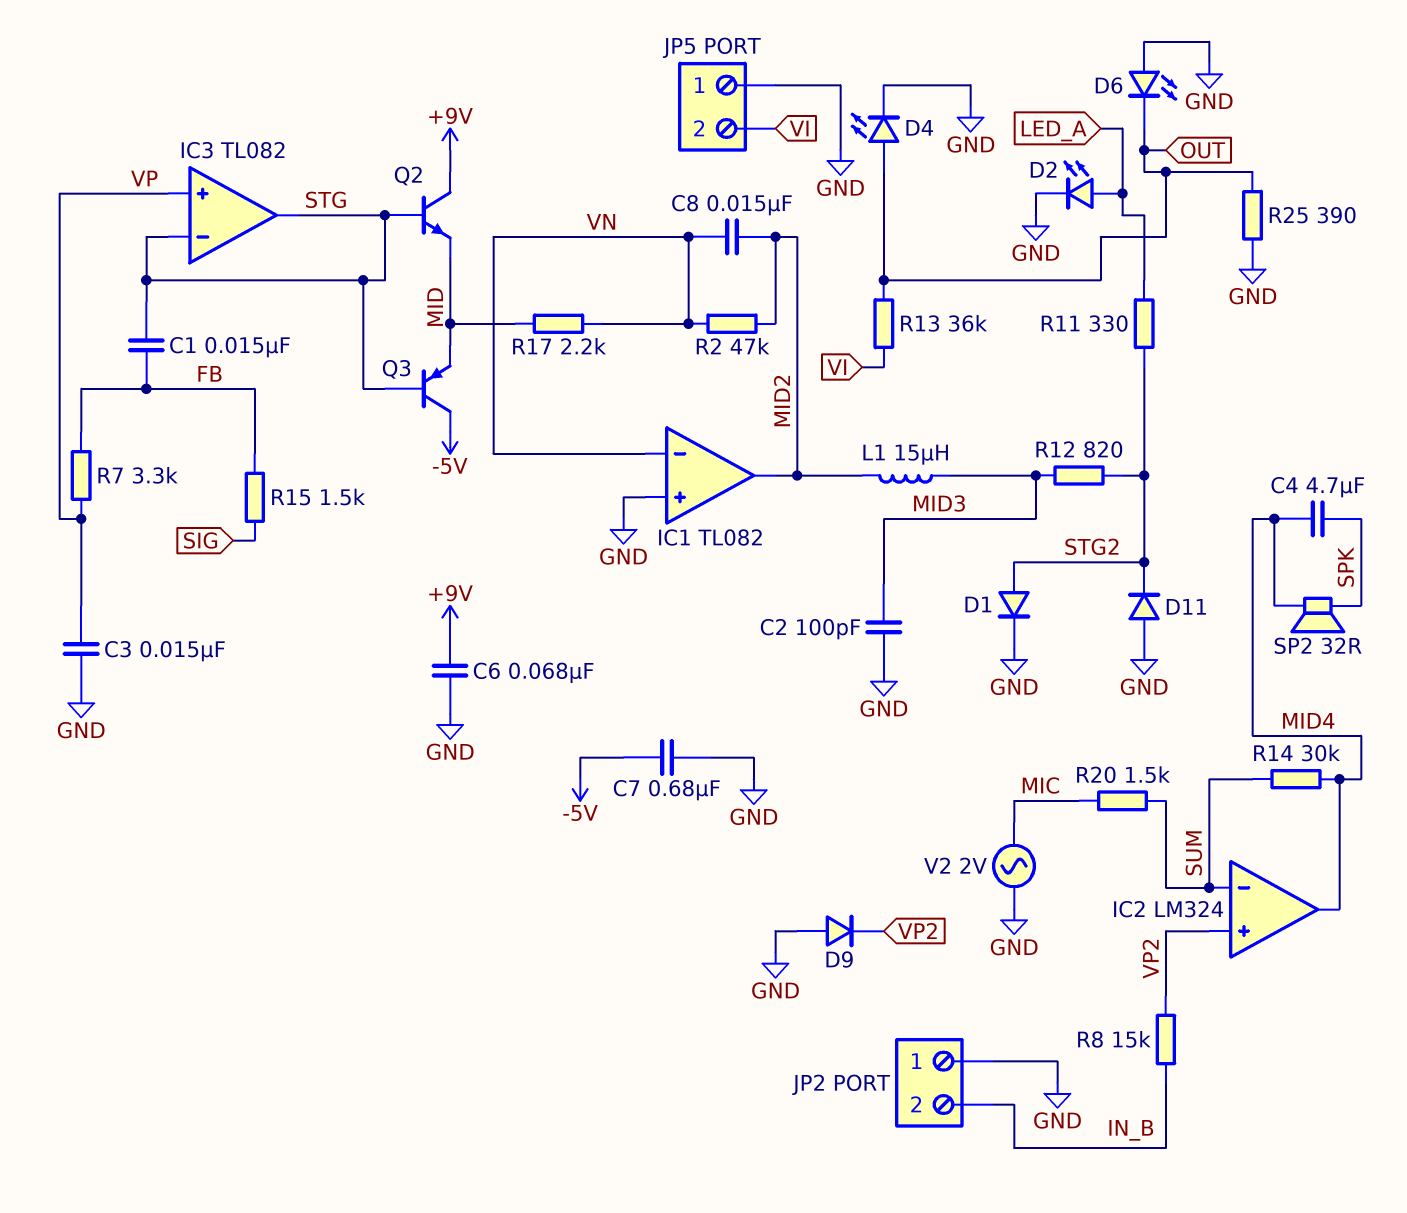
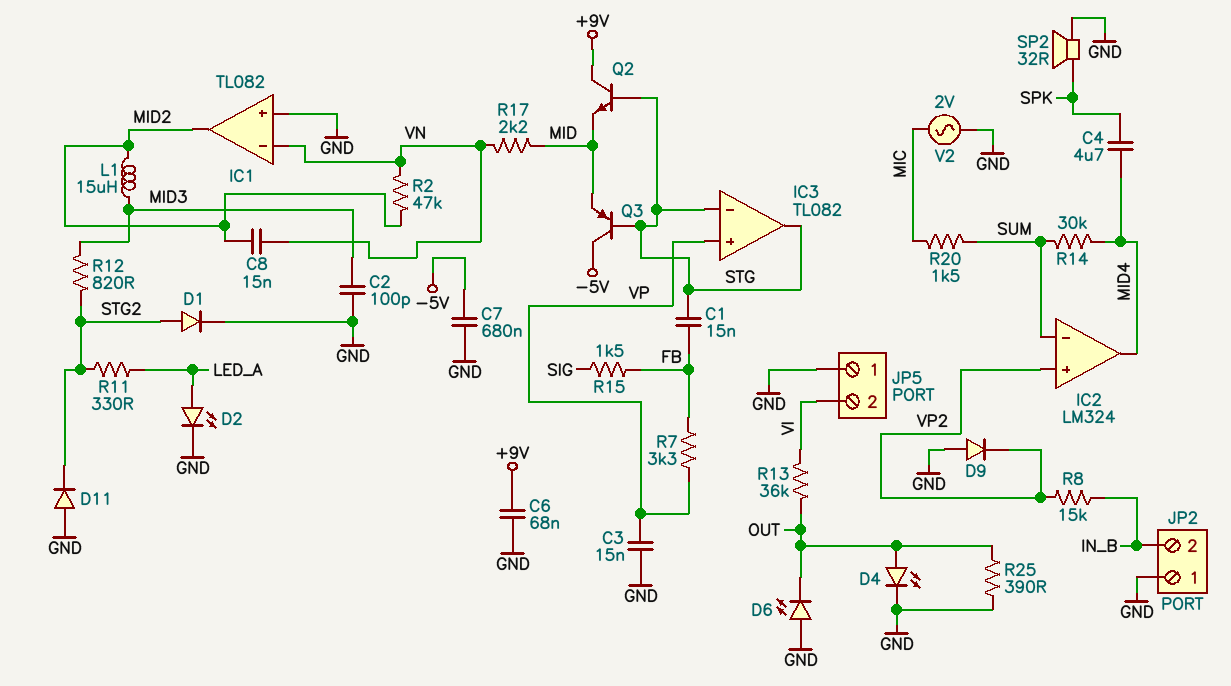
SP2: speaker 32R (MID4, SPK) -> speaker 32R (GND, SPK)

